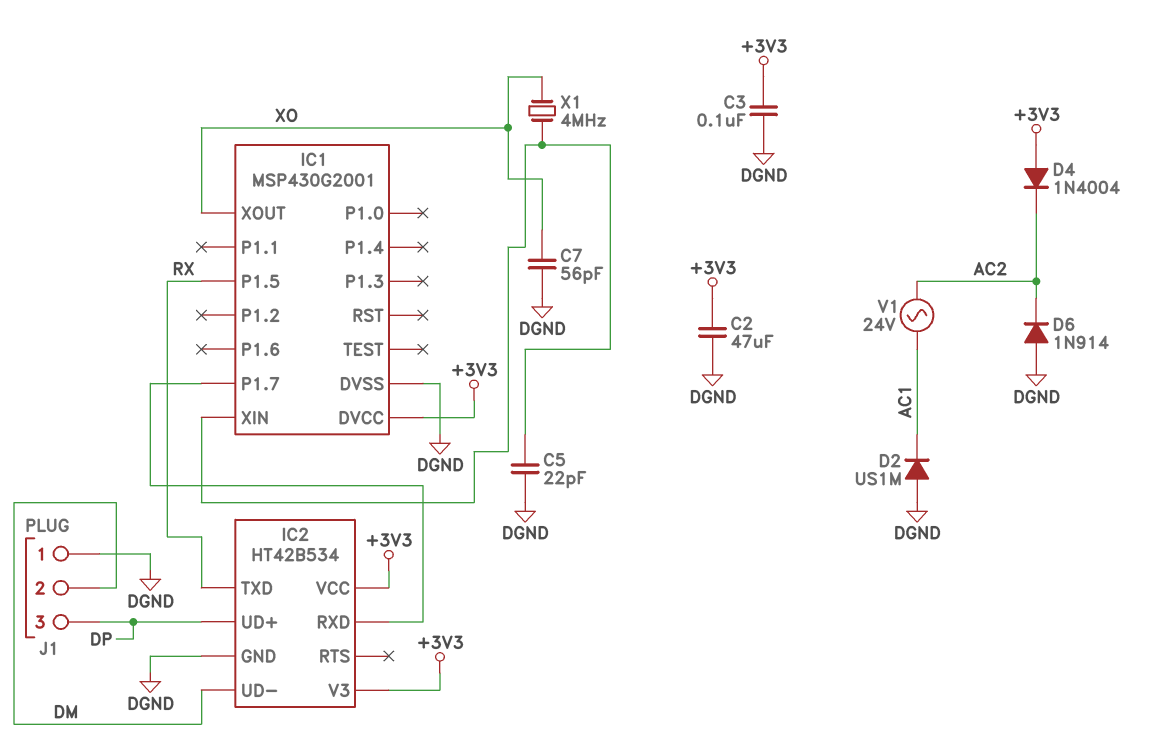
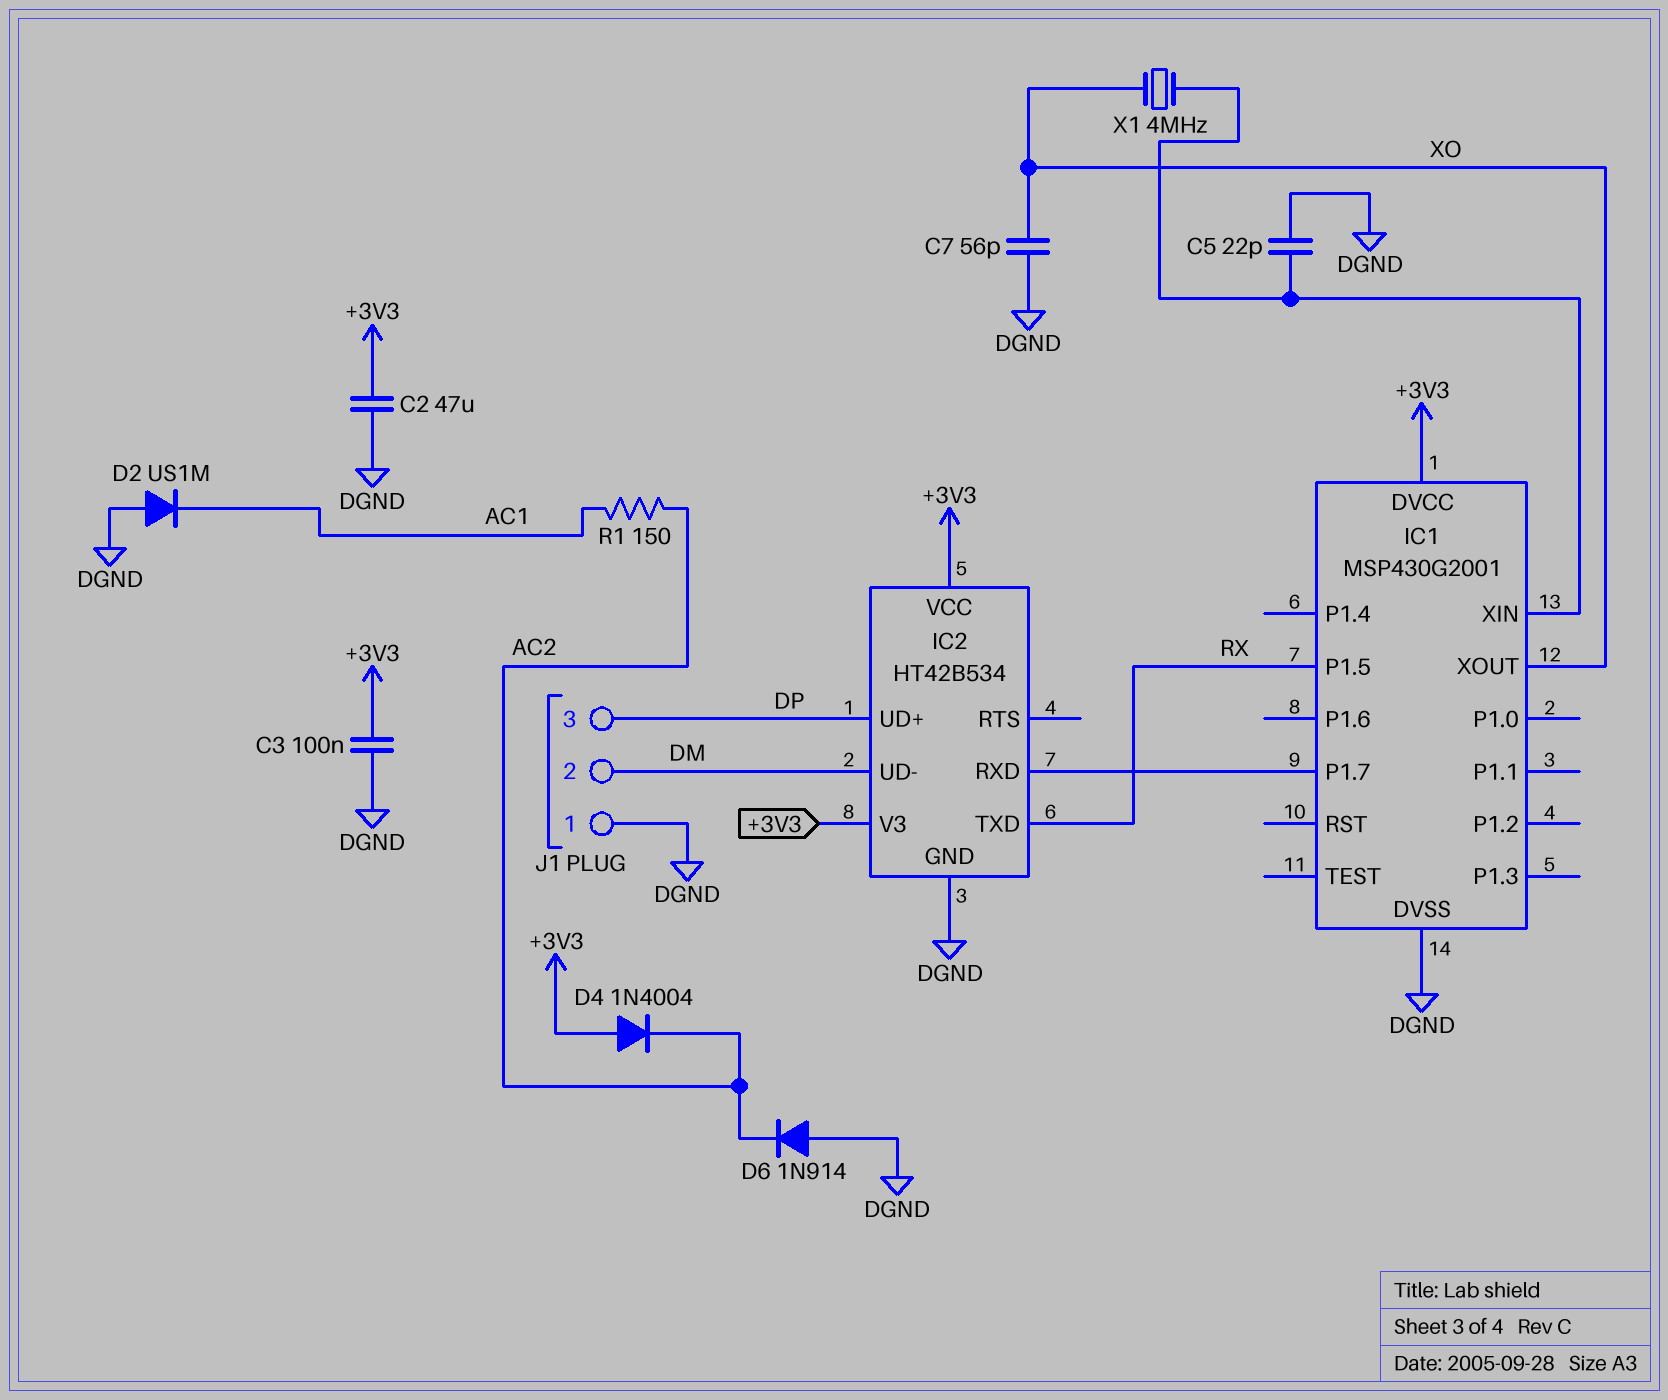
R1: none -> 150 (AC1, AC2)
V1: AC 24V (AC1, AC2) -> none

